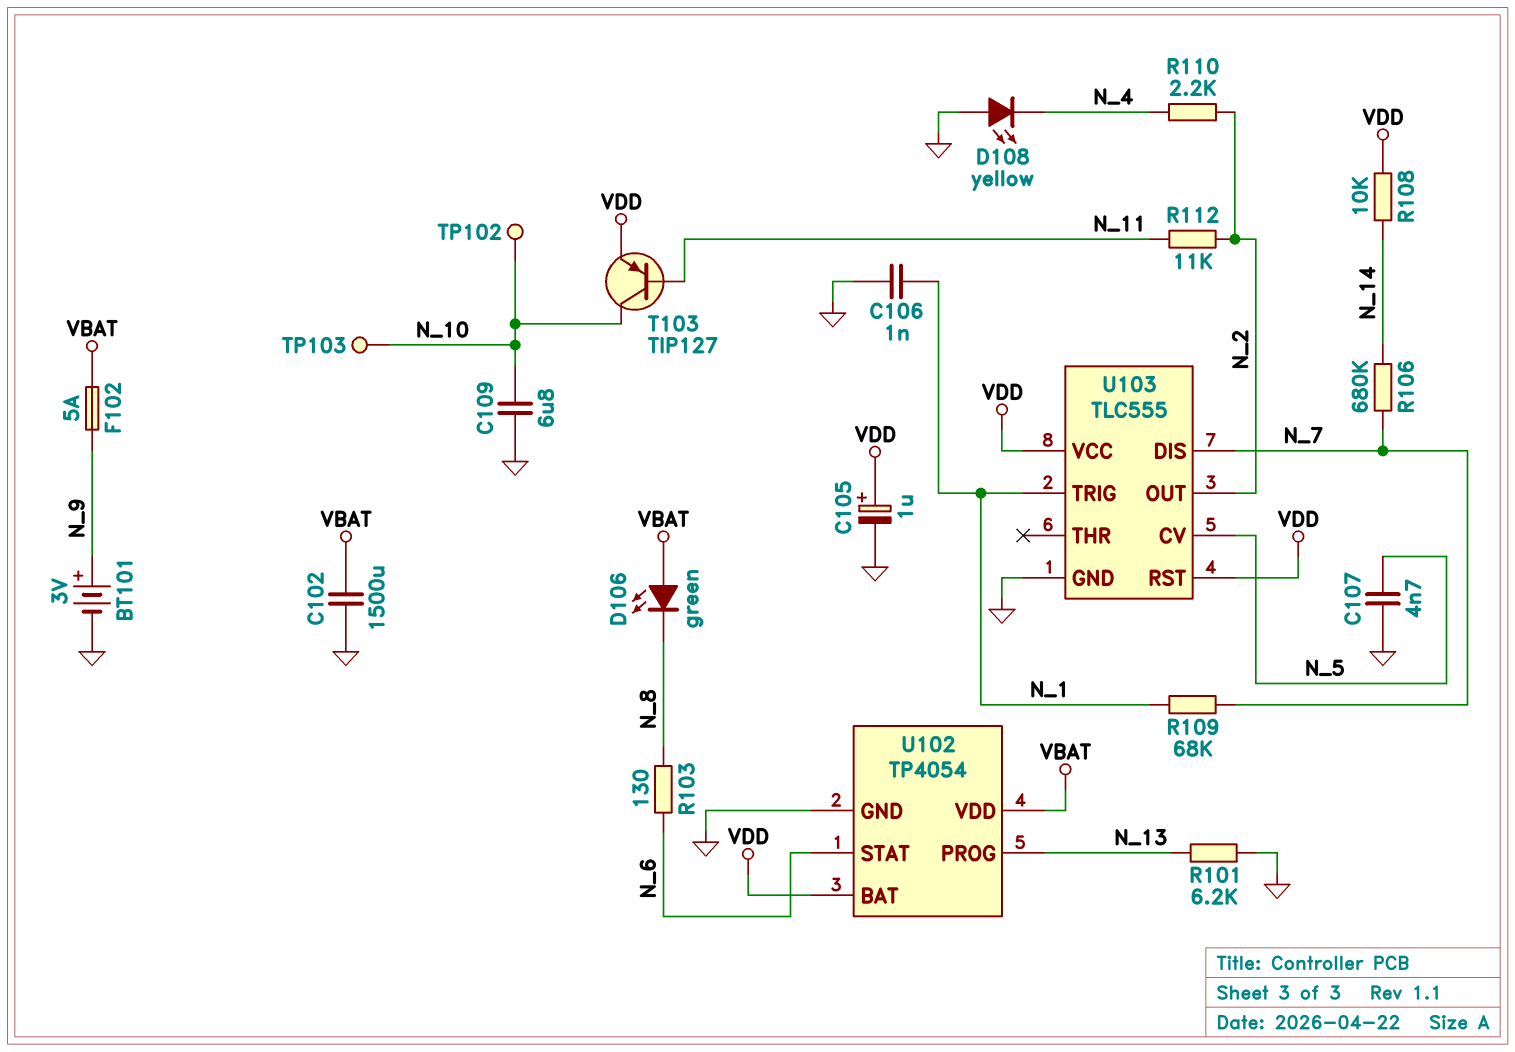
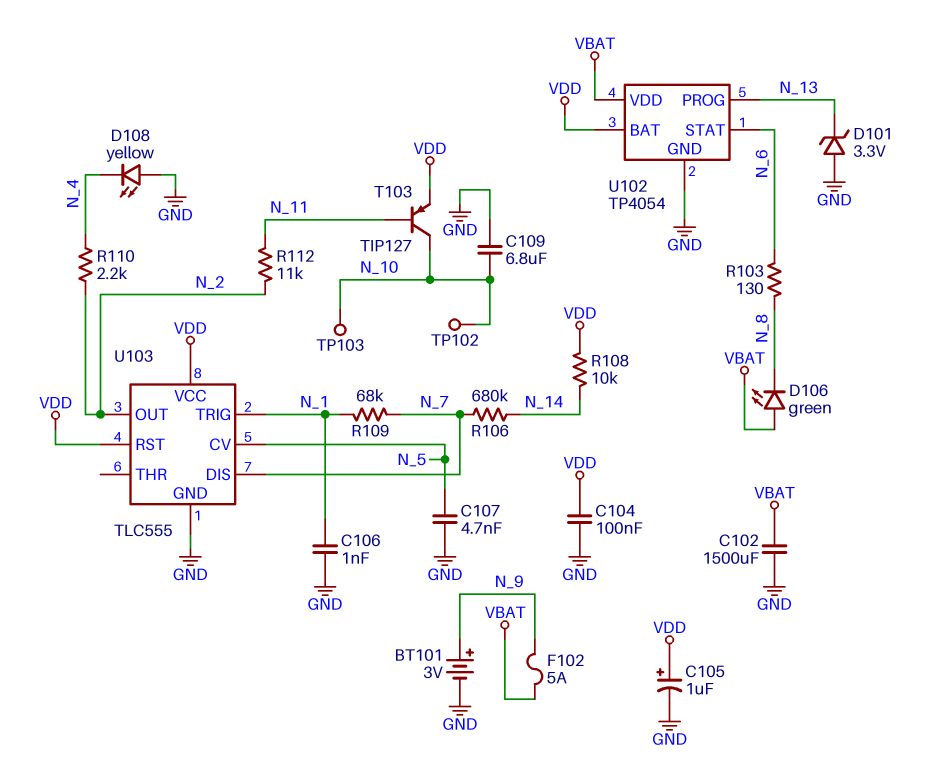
C104: none -> 100nF (GND, VDD)
D101: none -> zener 3.3V (A GND, K N_13)
R101: 6.2k (GND, N_13) -> none

